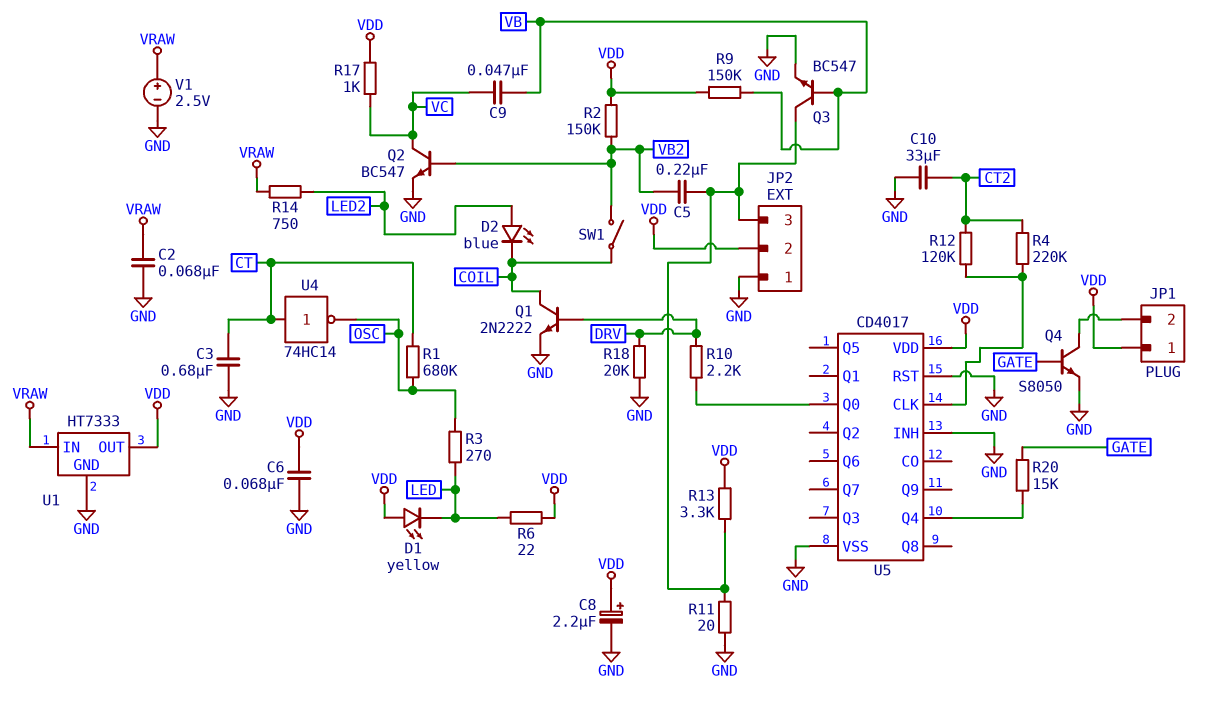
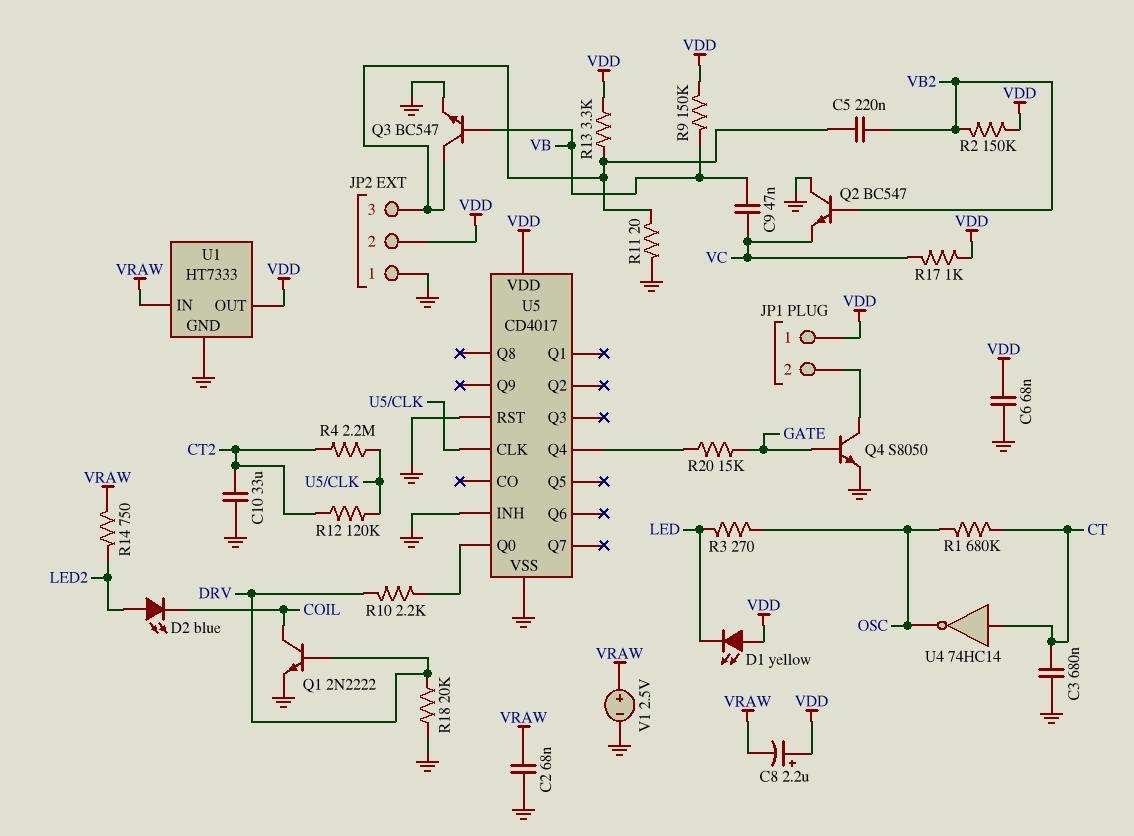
C8: 2.2uF (plus VDD, minus GND) -> 2.2uF (plus VDD, minus VRAW)
Q2: NPN BC547 (B VB2, C VC, E GND) -> NPN BC547 (B VB2, C GND, E VC)
R4: 220k (CT2, U5/CLK) -> 2.2M (CT2, U5/CLK)
R6: 22 (LED, VDD) -> none
SW1: switch (COIL, VB2) -> none

